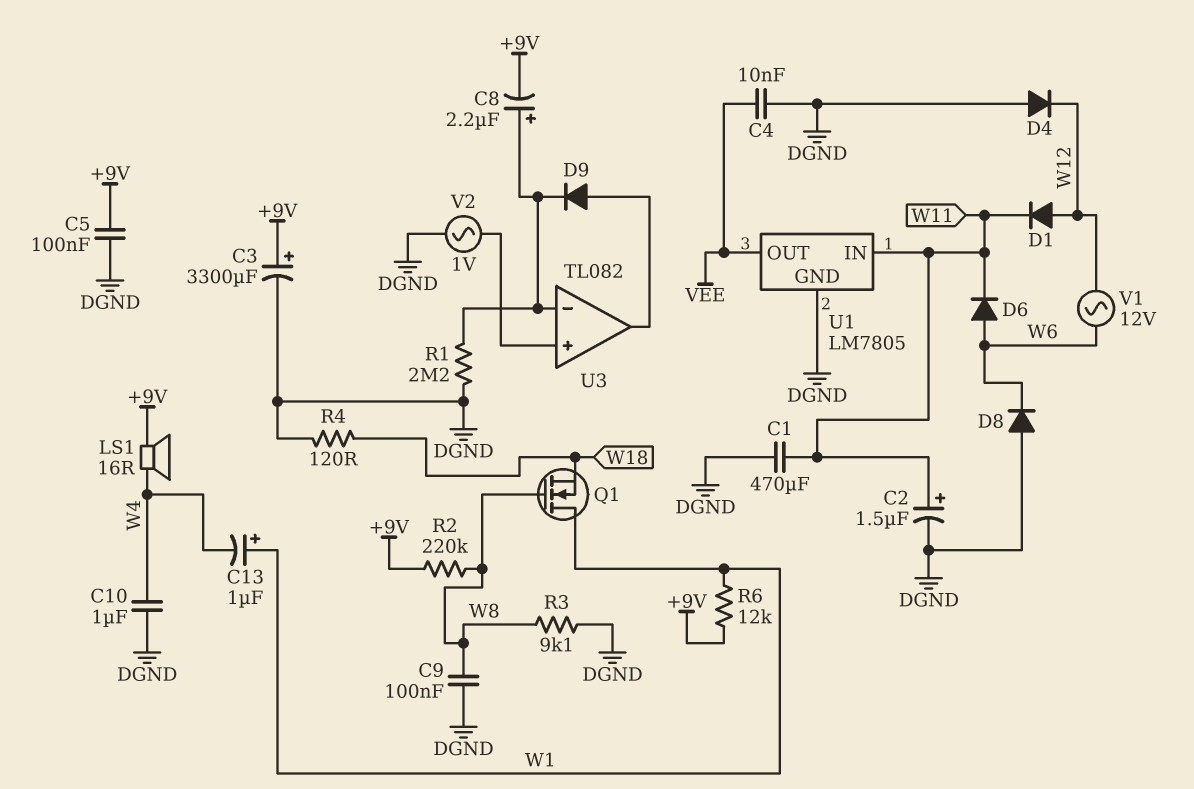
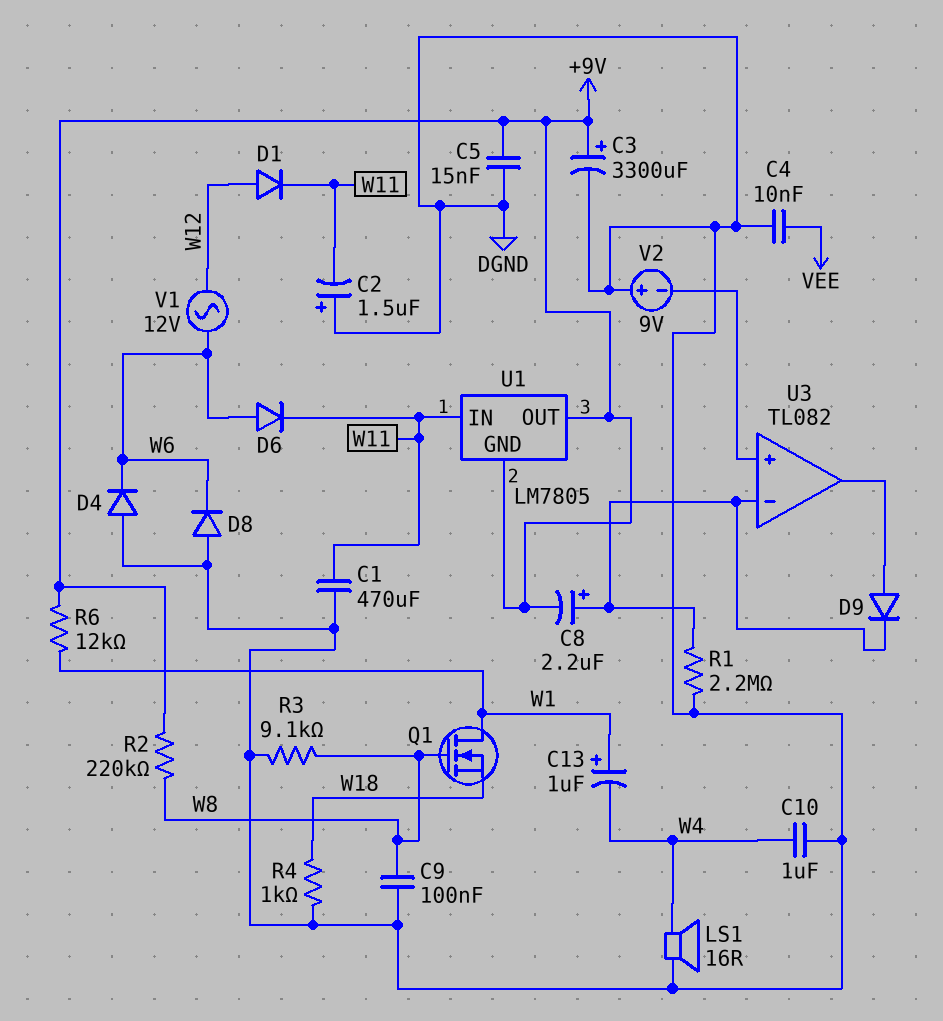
C2: 1.5uF (plus W11, minus DGND) -> 1.5uF (plus DGND, minus W11)
C5: 100nF (+9V, DGND) -> 15nF (+9V, DGND)
D4: diode (A DGND, K W12) -> diode (A DGND, K W6)
LS1: speaker 16R (+9V, W4) -> speaker 16R (DGND, W4)
R4: 120 (DGND, W18) -> 1k (DGND, W18)
U1 pin GND: DGND -> +9V
U1 pin OUT: VEE -> +9V
V2: AC 1V (DGND, U3/in+) -> 9V (plus DGND, minus U3/in+)

